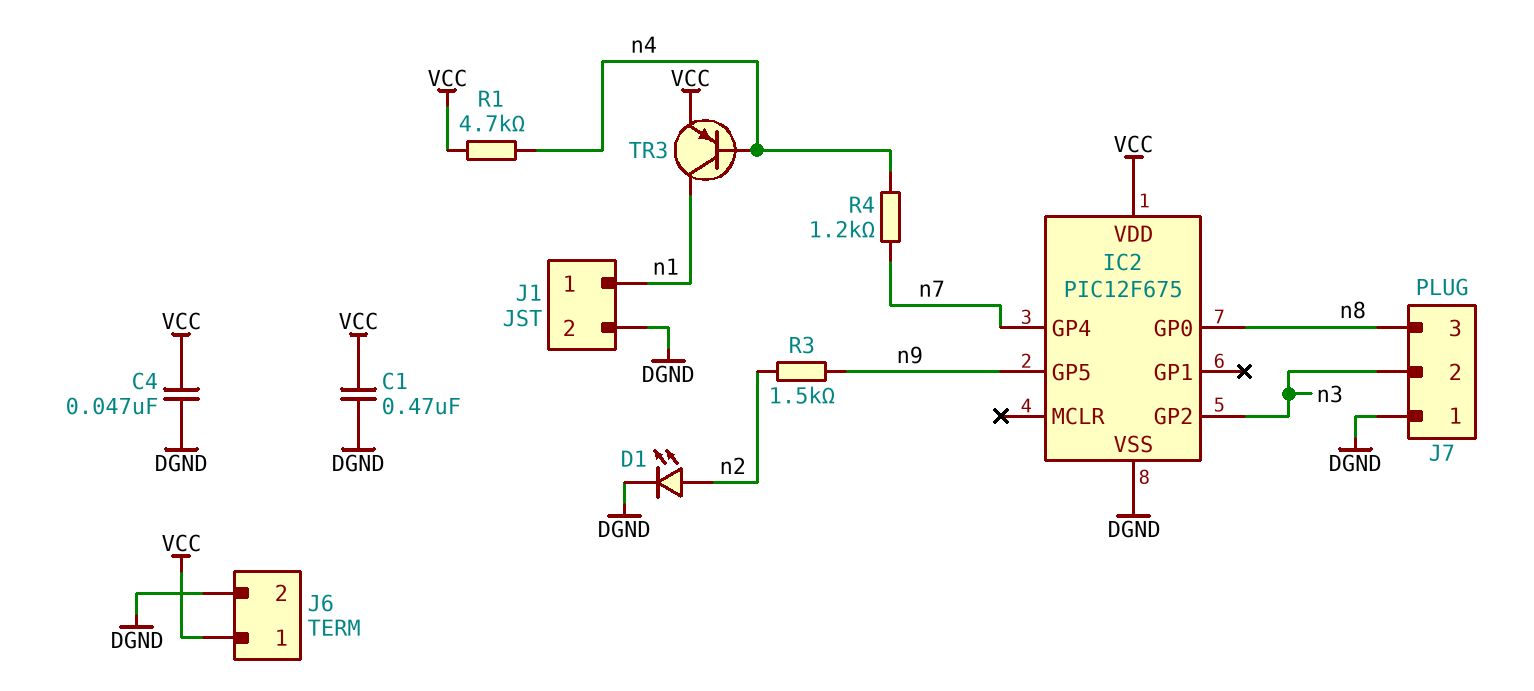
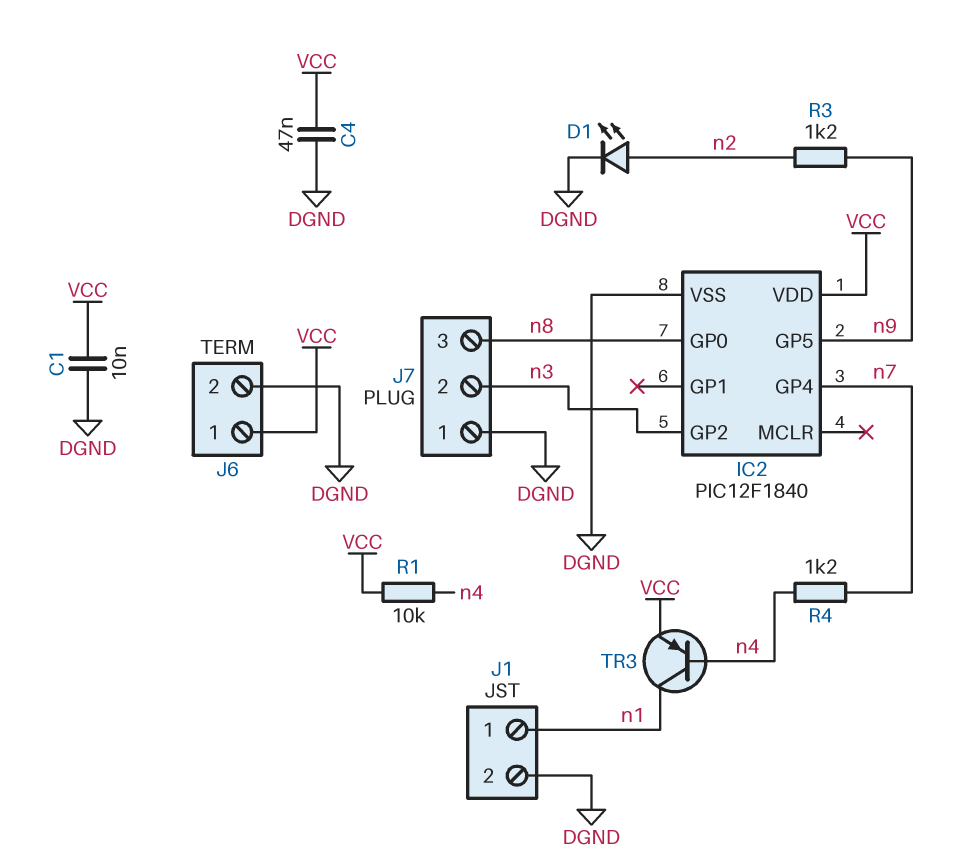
C1: 470nF (DGND, VCC) -> 10nF (DGND, VCC)
IC2: PIC12F675 -> PIC12F1840
R1: 4.7k (VCC, n4) -> 10k (VCC, n4)
R3: 1.5k (n2, n9) -> 1.2k (n2, n9)

